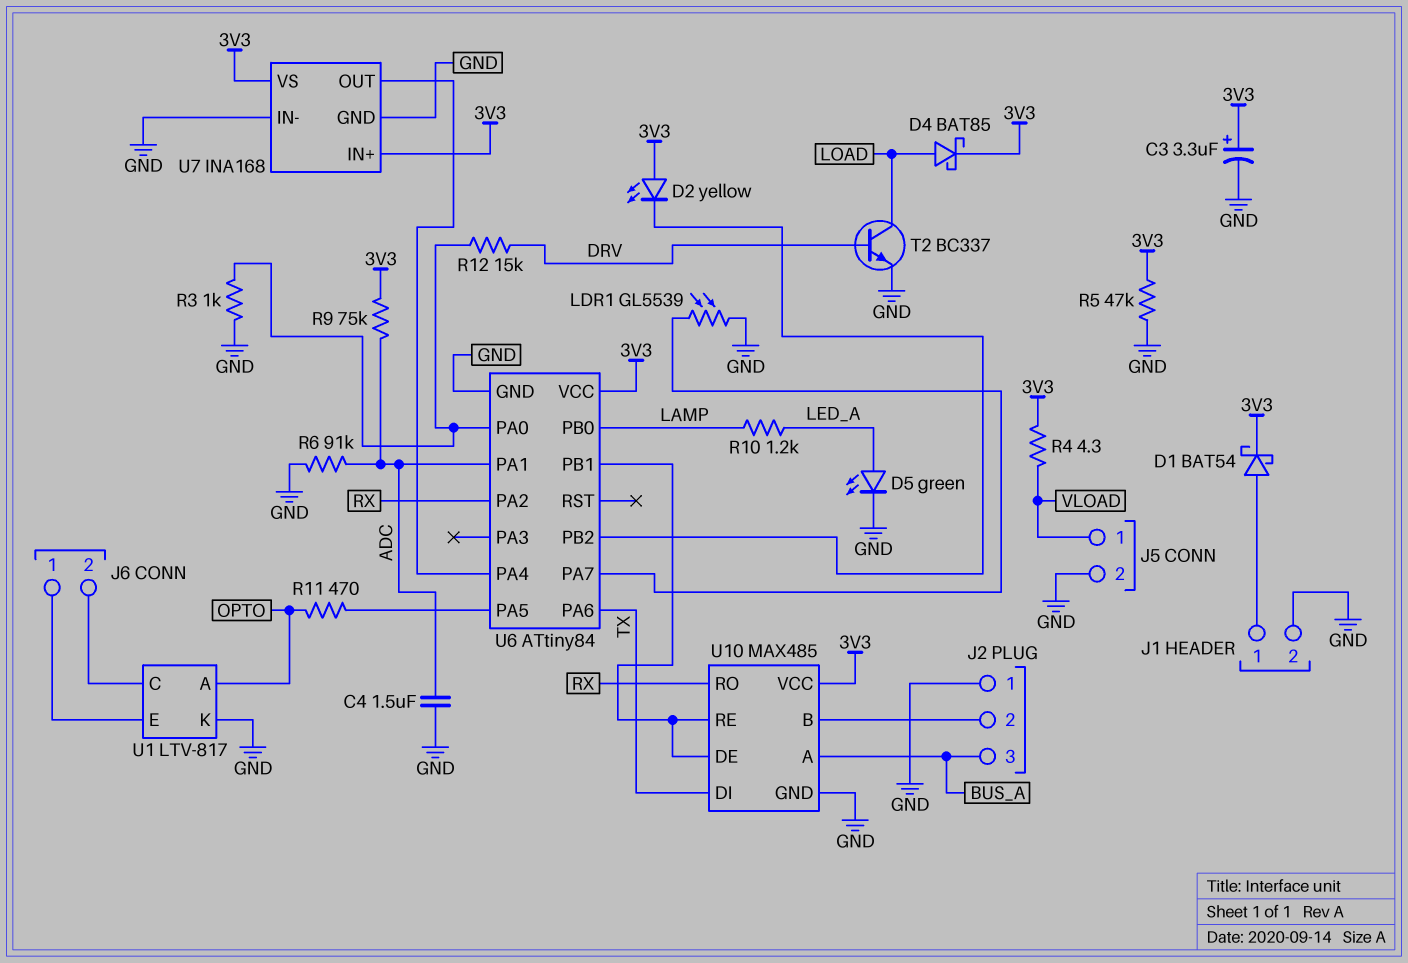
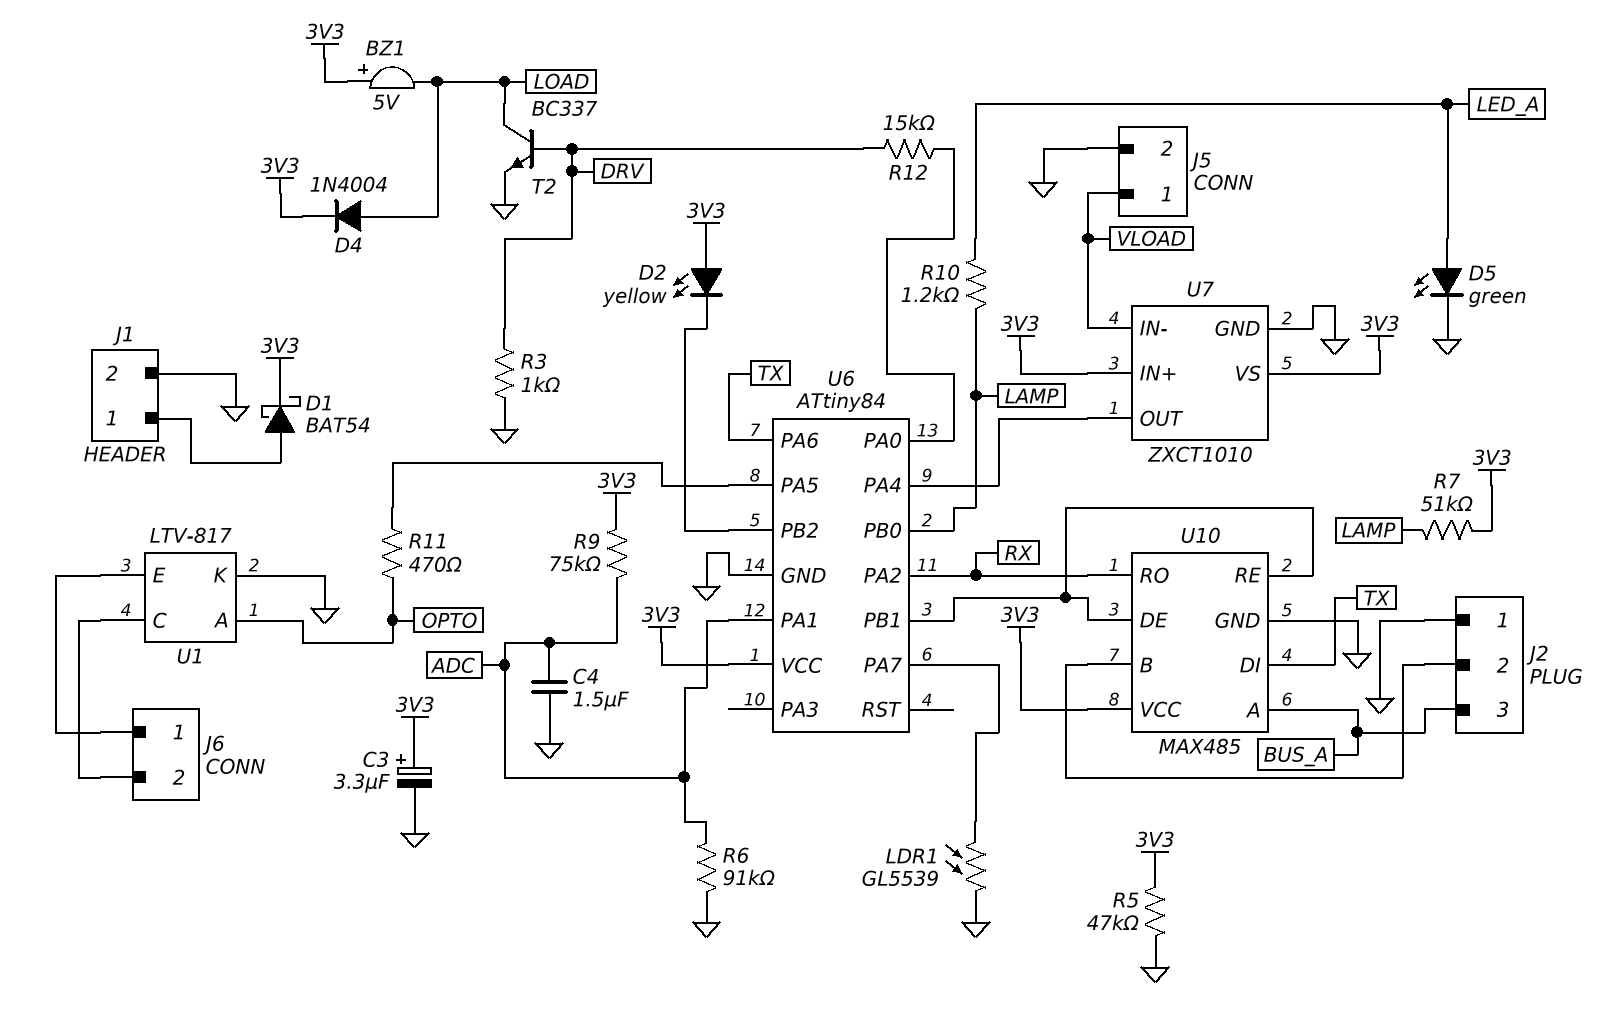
BZ1: none -> buzzer 5V (plus 3V3, minus LOAD)
D4: schottky BAT85 (A LOAD, K 3V3) -> diode 1N4004 (A LOAD, K 3V3)
R3: 1k (GND, U6/PA0) -> 1k (DRV, GND)
R4: 4.3 (3V3, VLOAD) -> none
R7: none -> 51k (3V3, LAMP)
U7: INA168 -> ZXCT1010
U7 pin IN-: GND -> VLOAD

